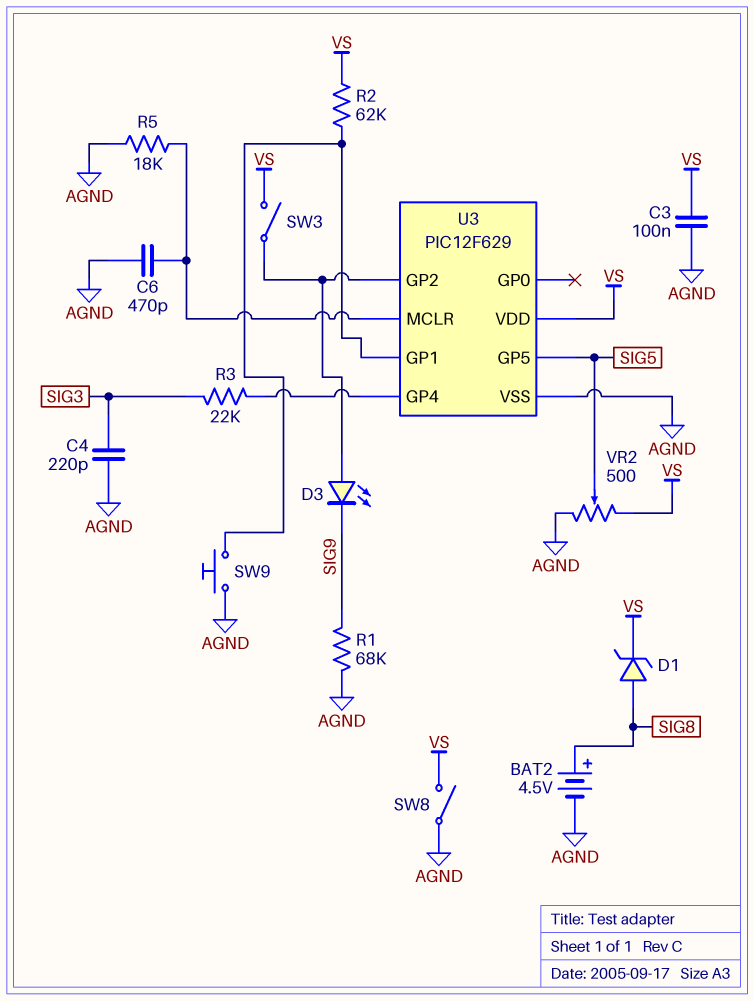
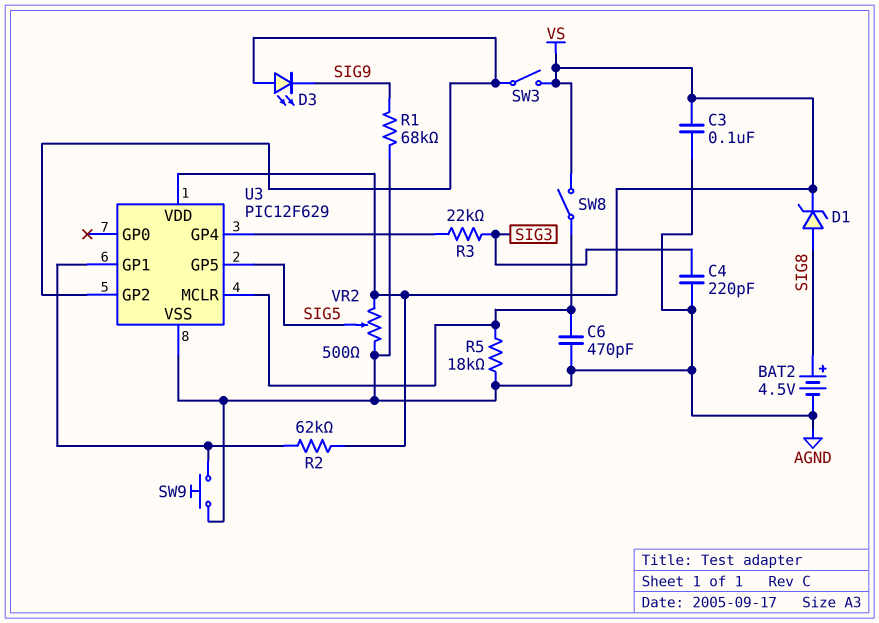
SW8: switch (AGND, VS) -> switch (U3/MCLR, VS)

